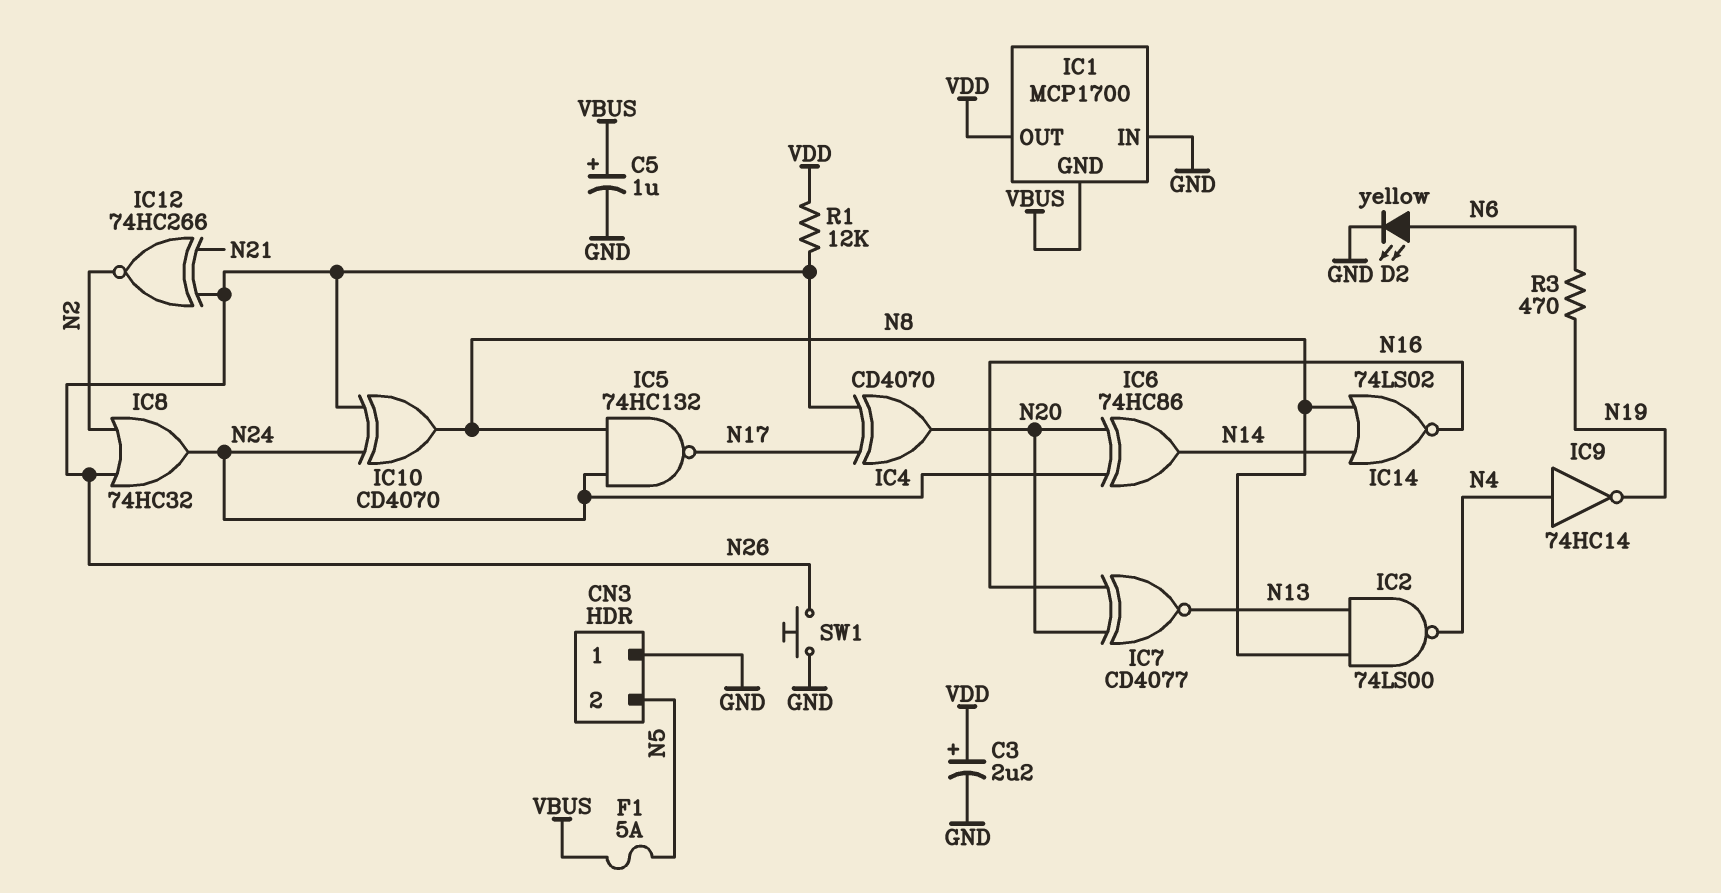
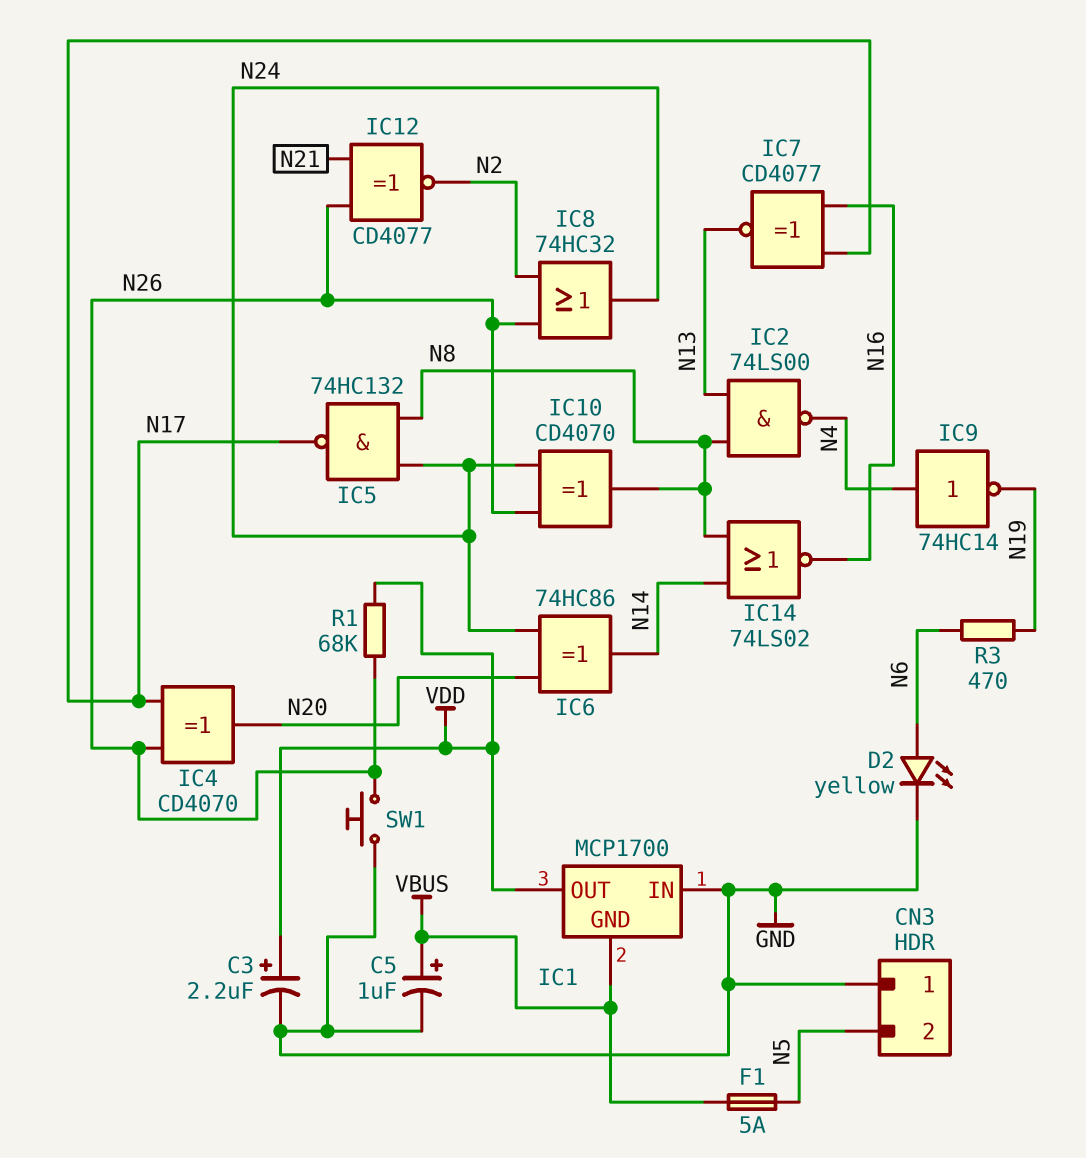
IC7: XNOR CD4077 (in N16, in N20, out N13) -> XNOR CD4077 (in N16, in N17, out N13)
IC12: XNOR 74HC266 (in N21, in N26, out N2) -> XNOR CD4077 (in N21, in N26, out N2)
R1: 12k (N26, VDD) -> 68k (N26, VDD)

